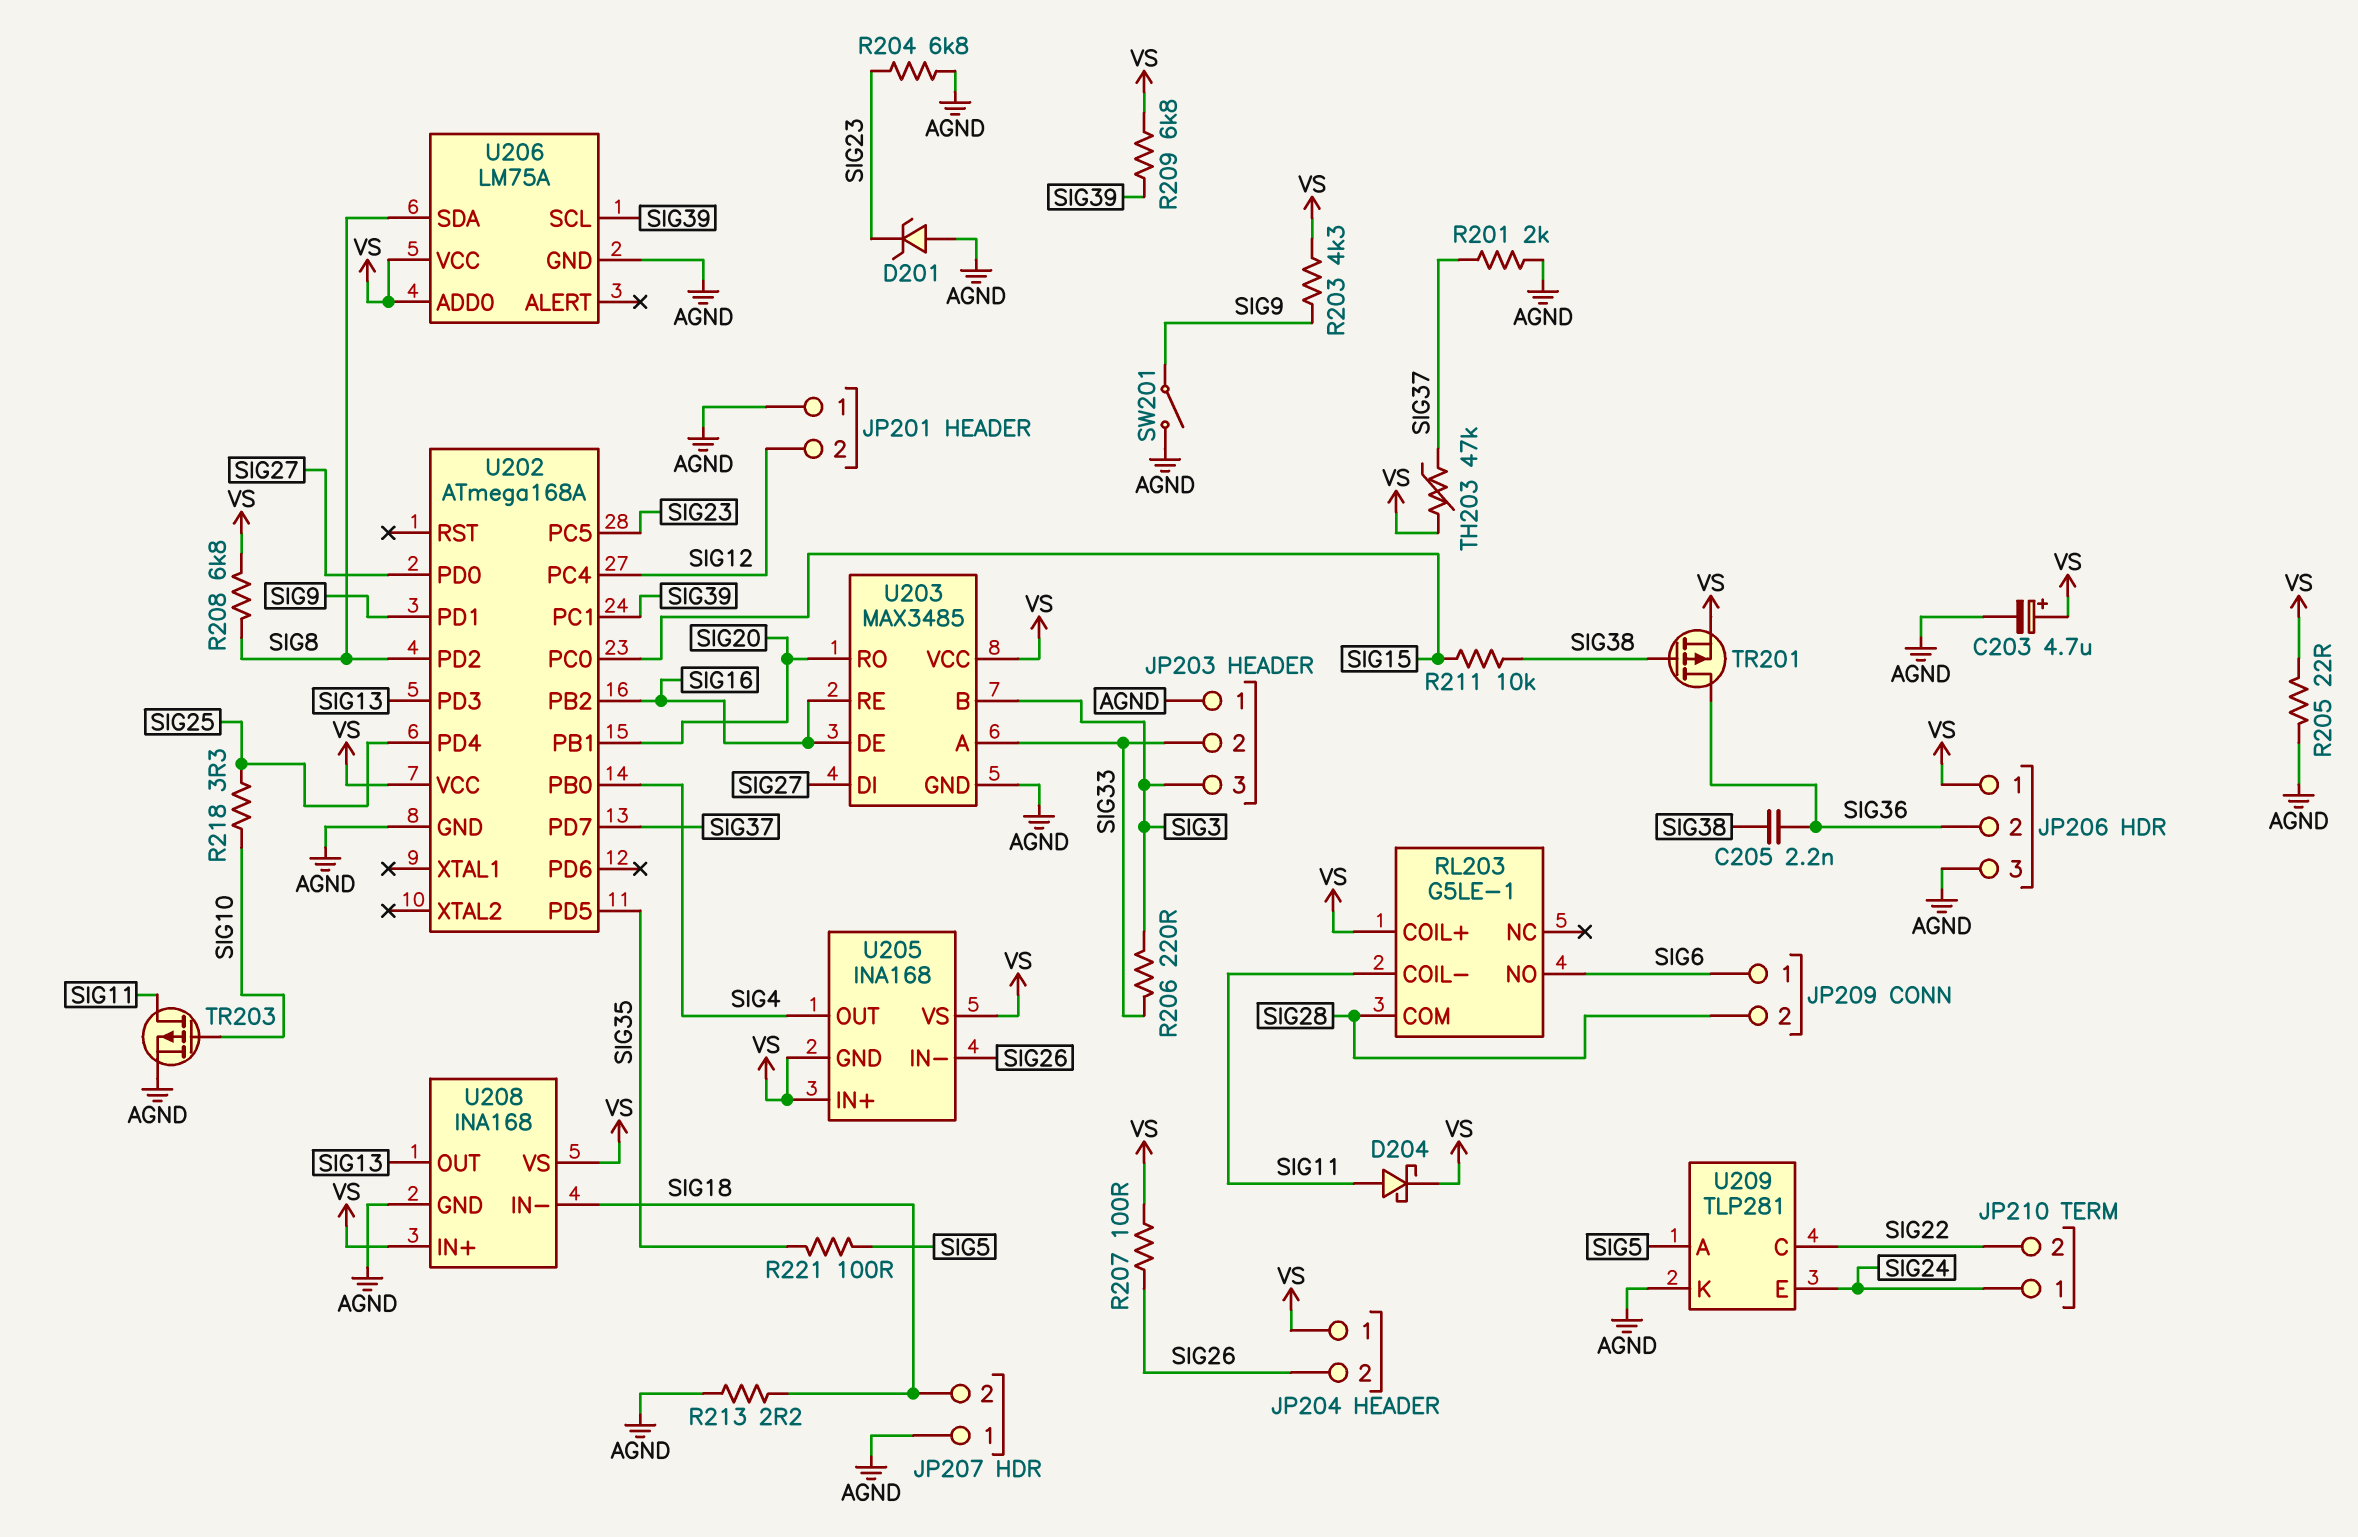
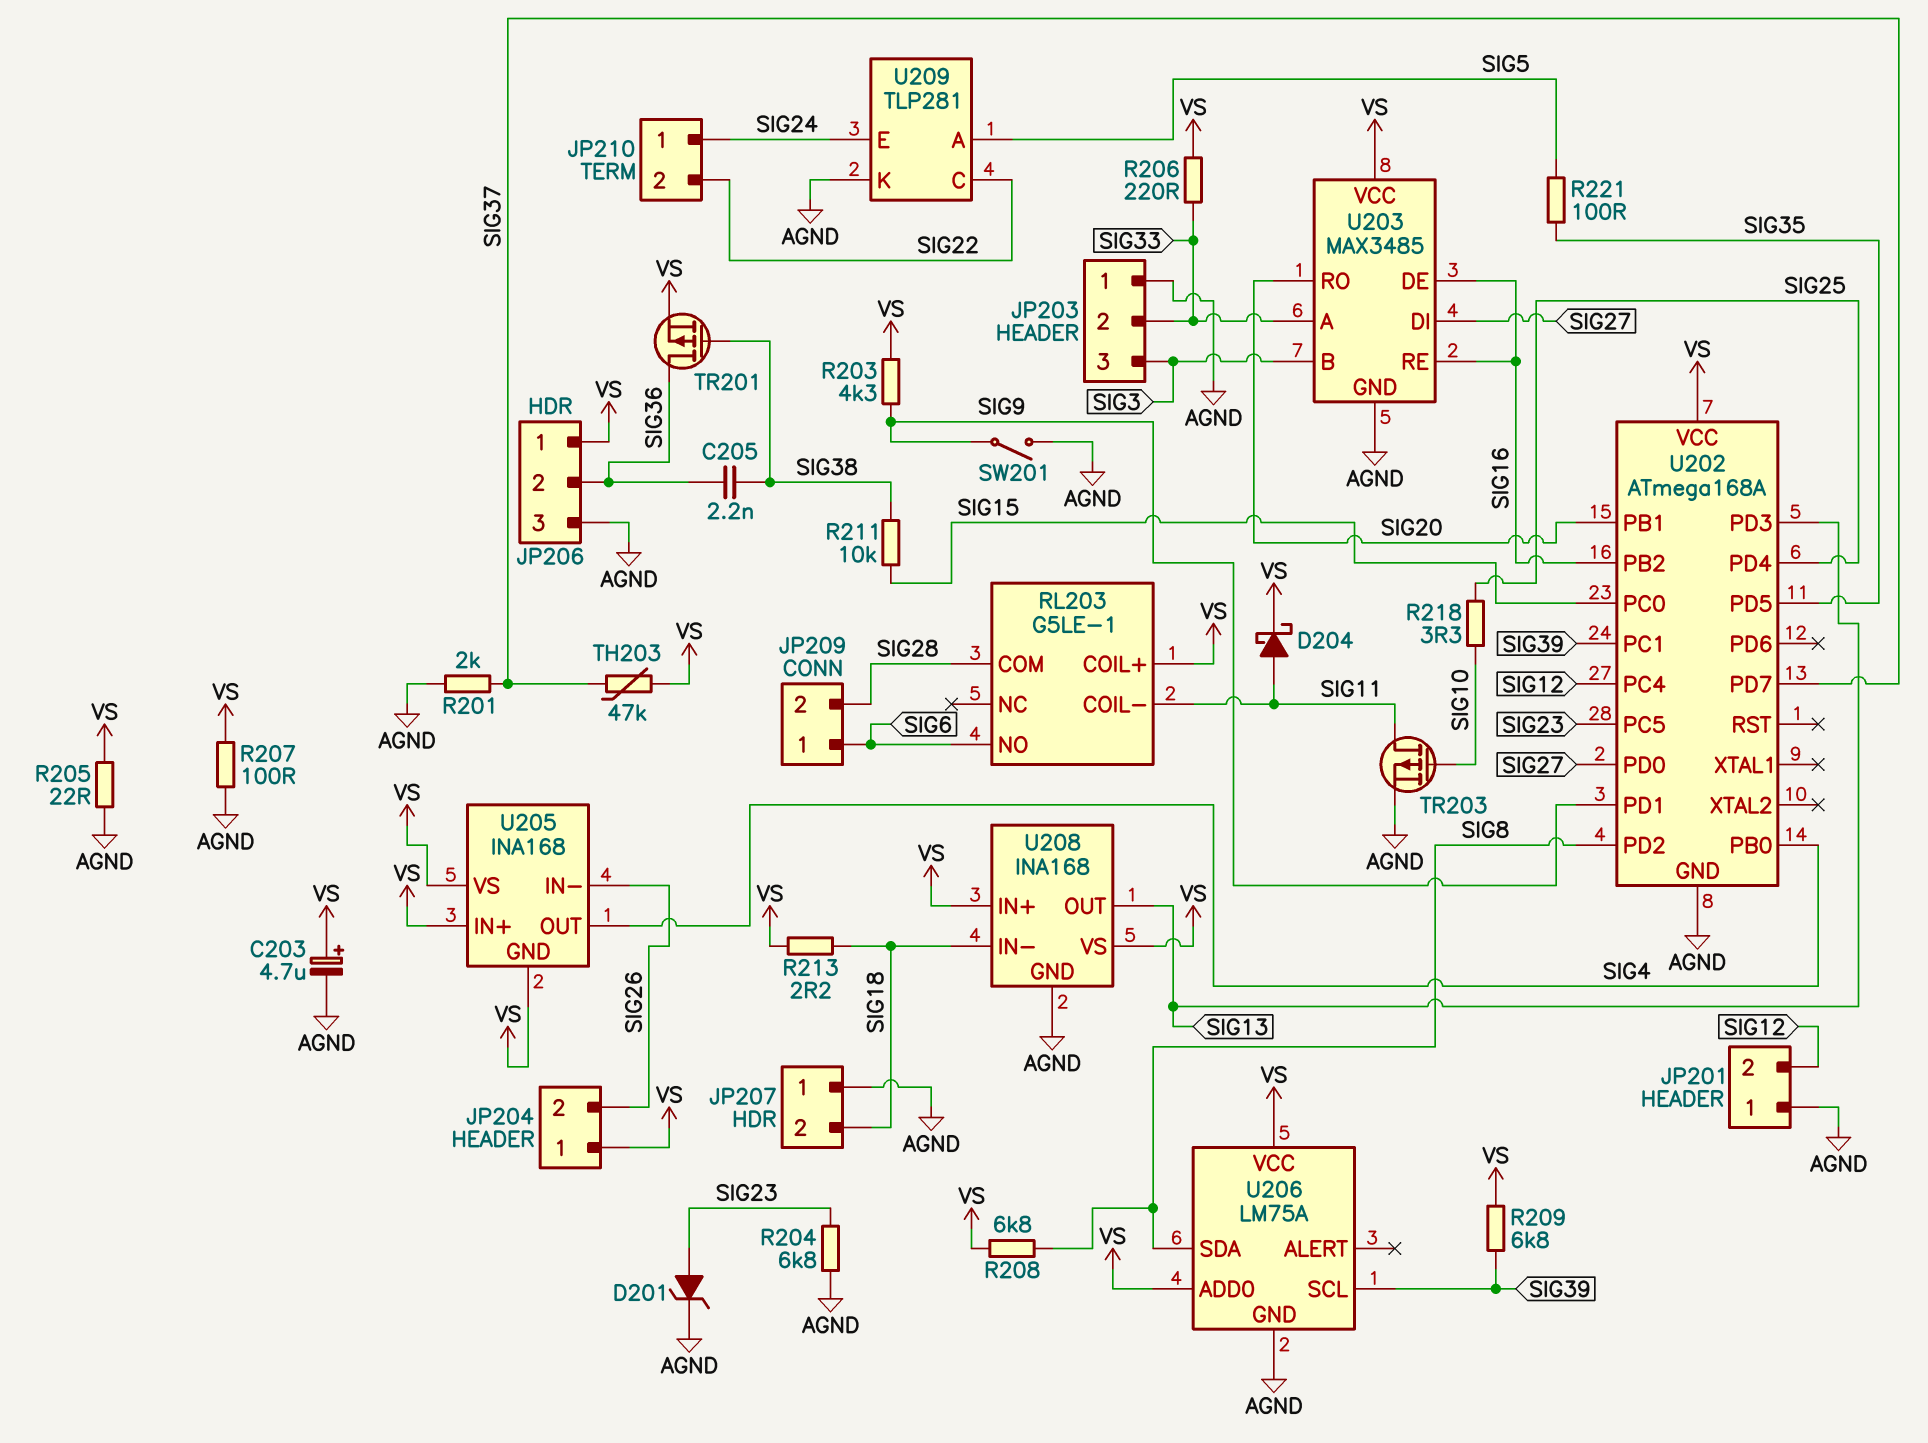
D201: zener (A AGND, K SIG23) -> zener (A SIG23, K AGND)
R206: 220 (SIG3, SIG33) -> 220 (SIG33, VS)
R207: 100 (SIG26, VS) -> 100 (AGND, VS)
R213: 2.2 (AGND, SIG18) -> 2.2 (SIG18, VS)

